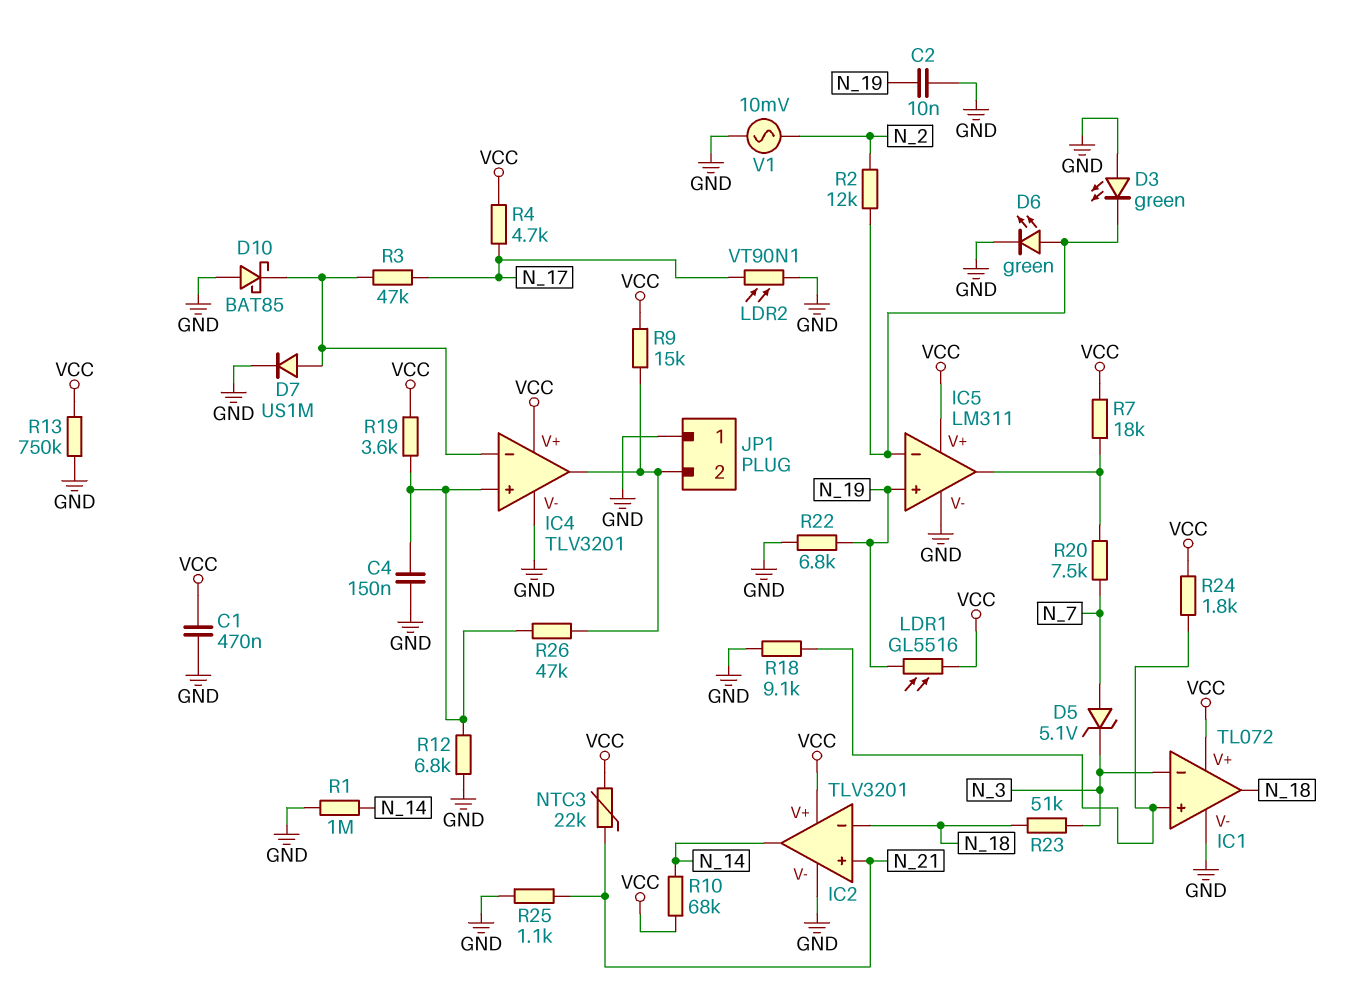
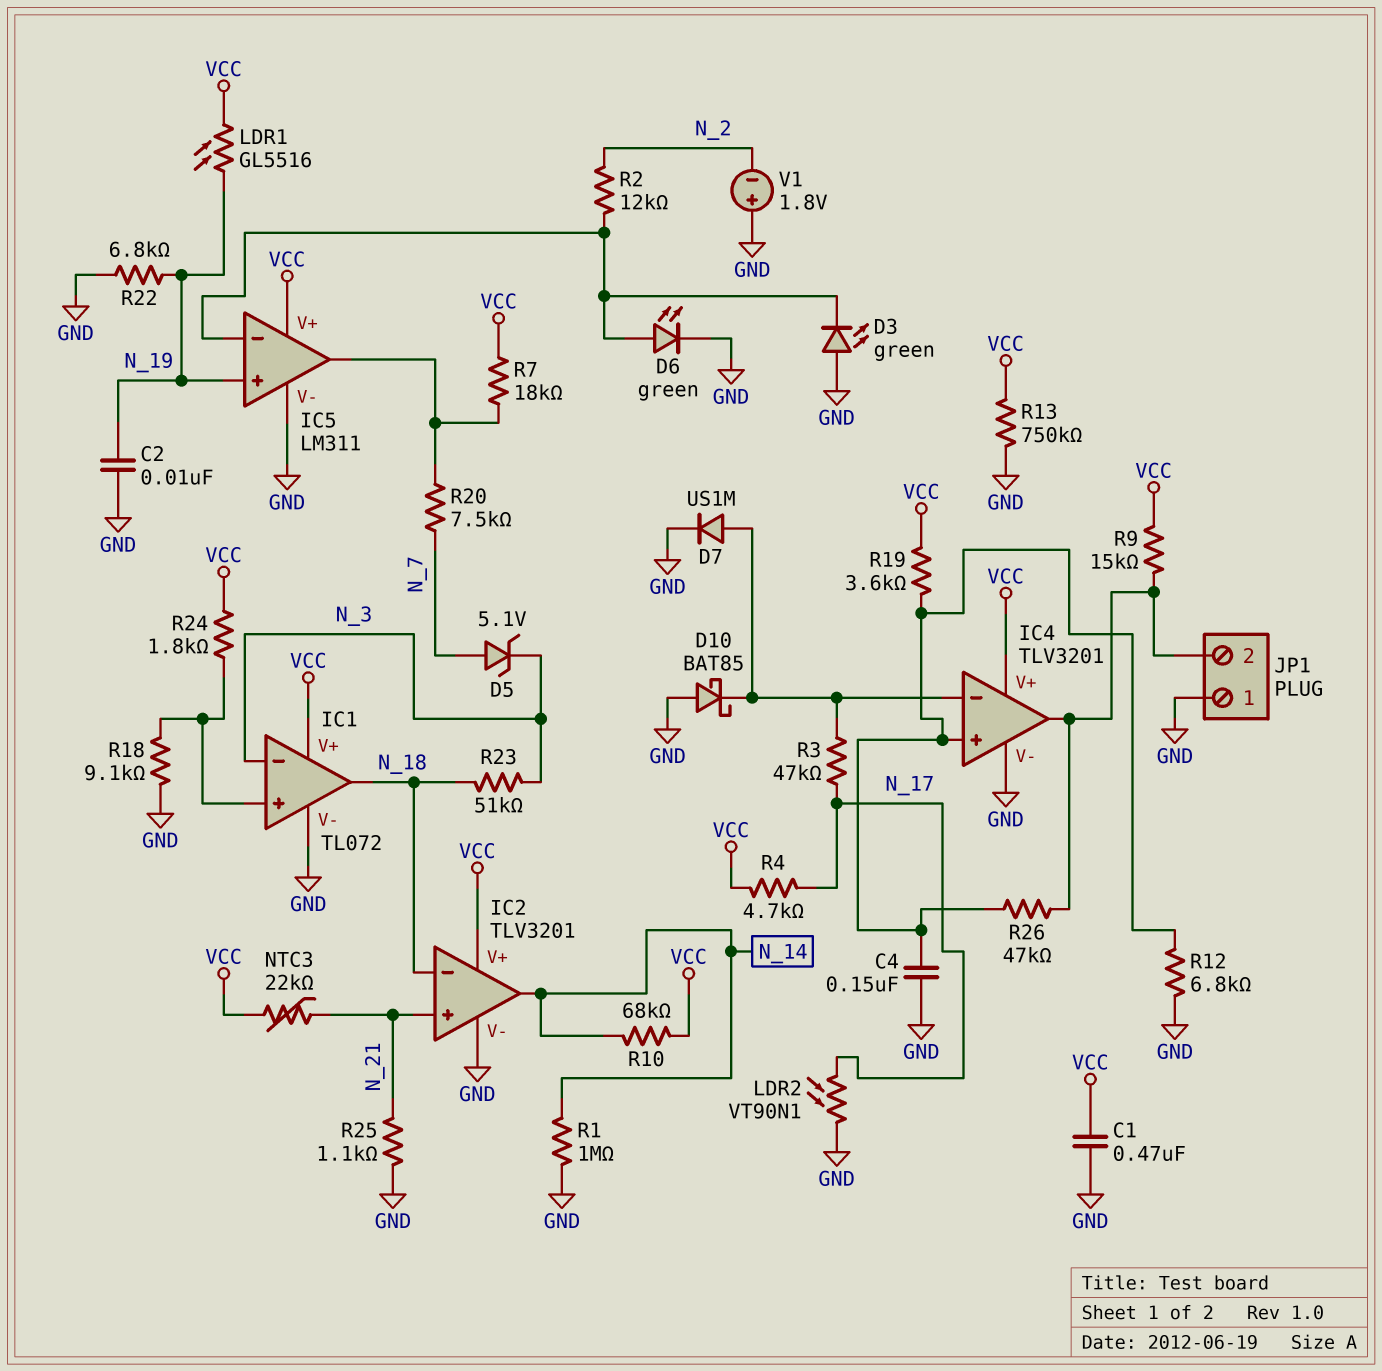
V1: AC 10mV (GND, N_2) -> 1.8V (plus GND, minus N_2)

